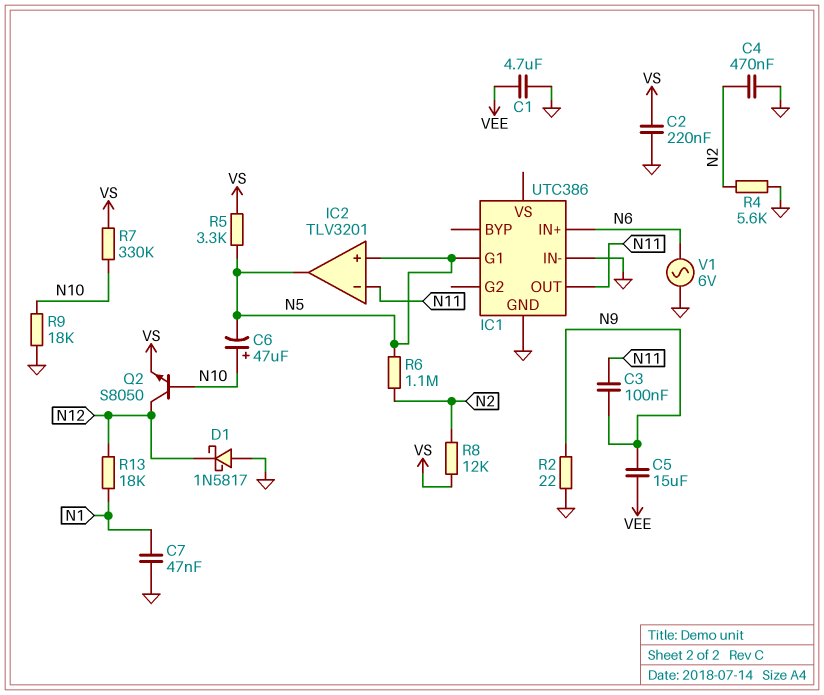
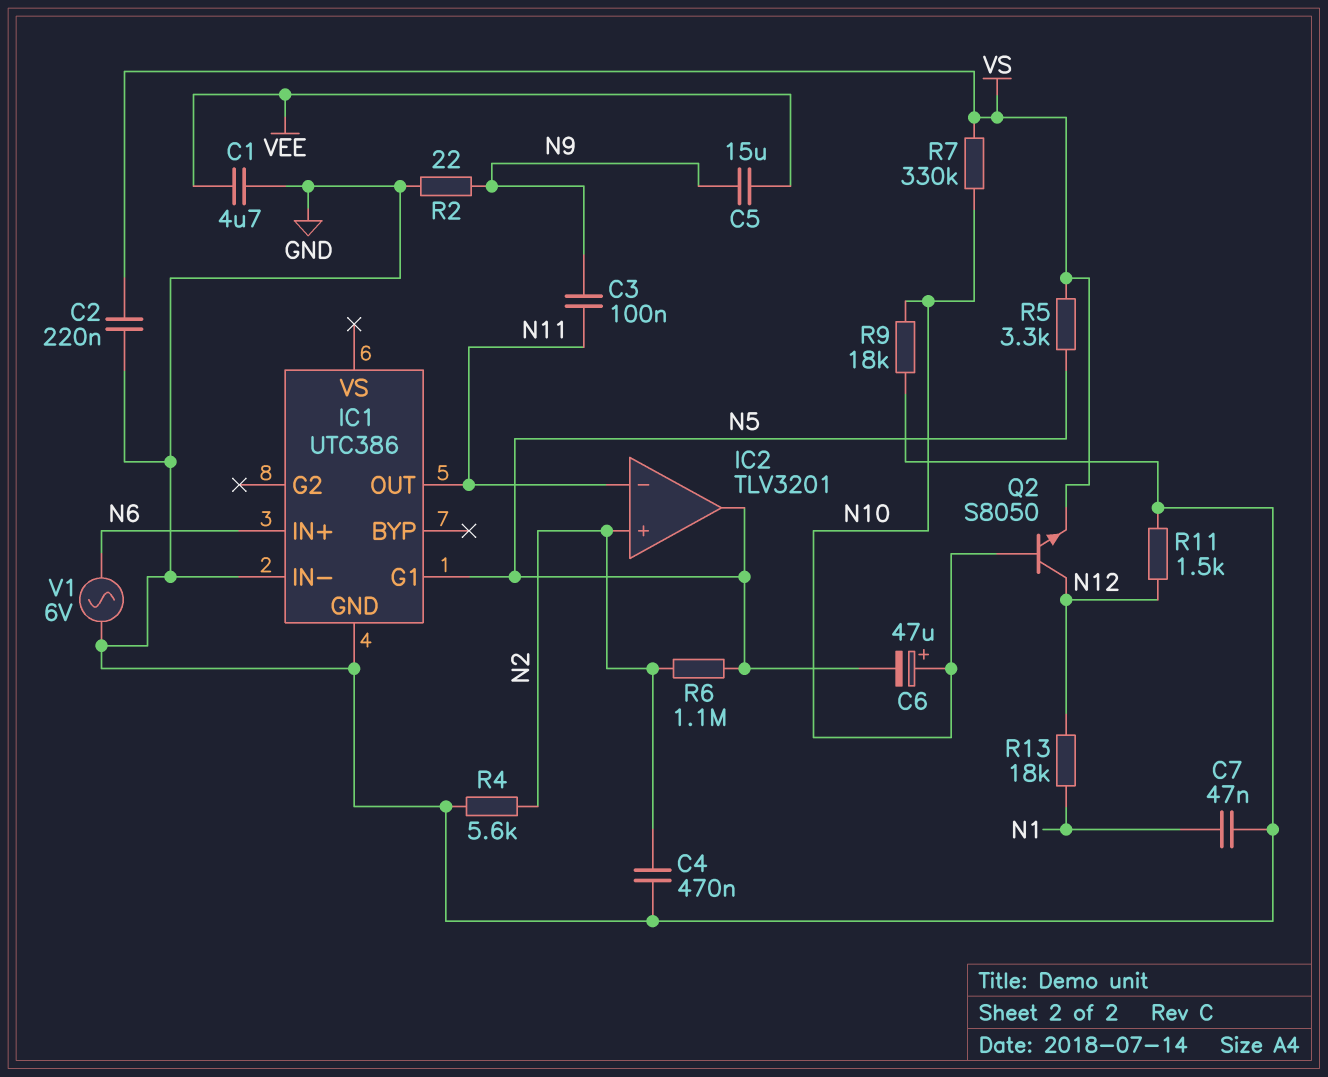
D1: schottky 1N5817 (A GND, K N12) -> none
IC2 pin in+: N5 -> N2
R8: 12k (N2, VS) -> none
R11: none -> 1.5k (GND, N12)

